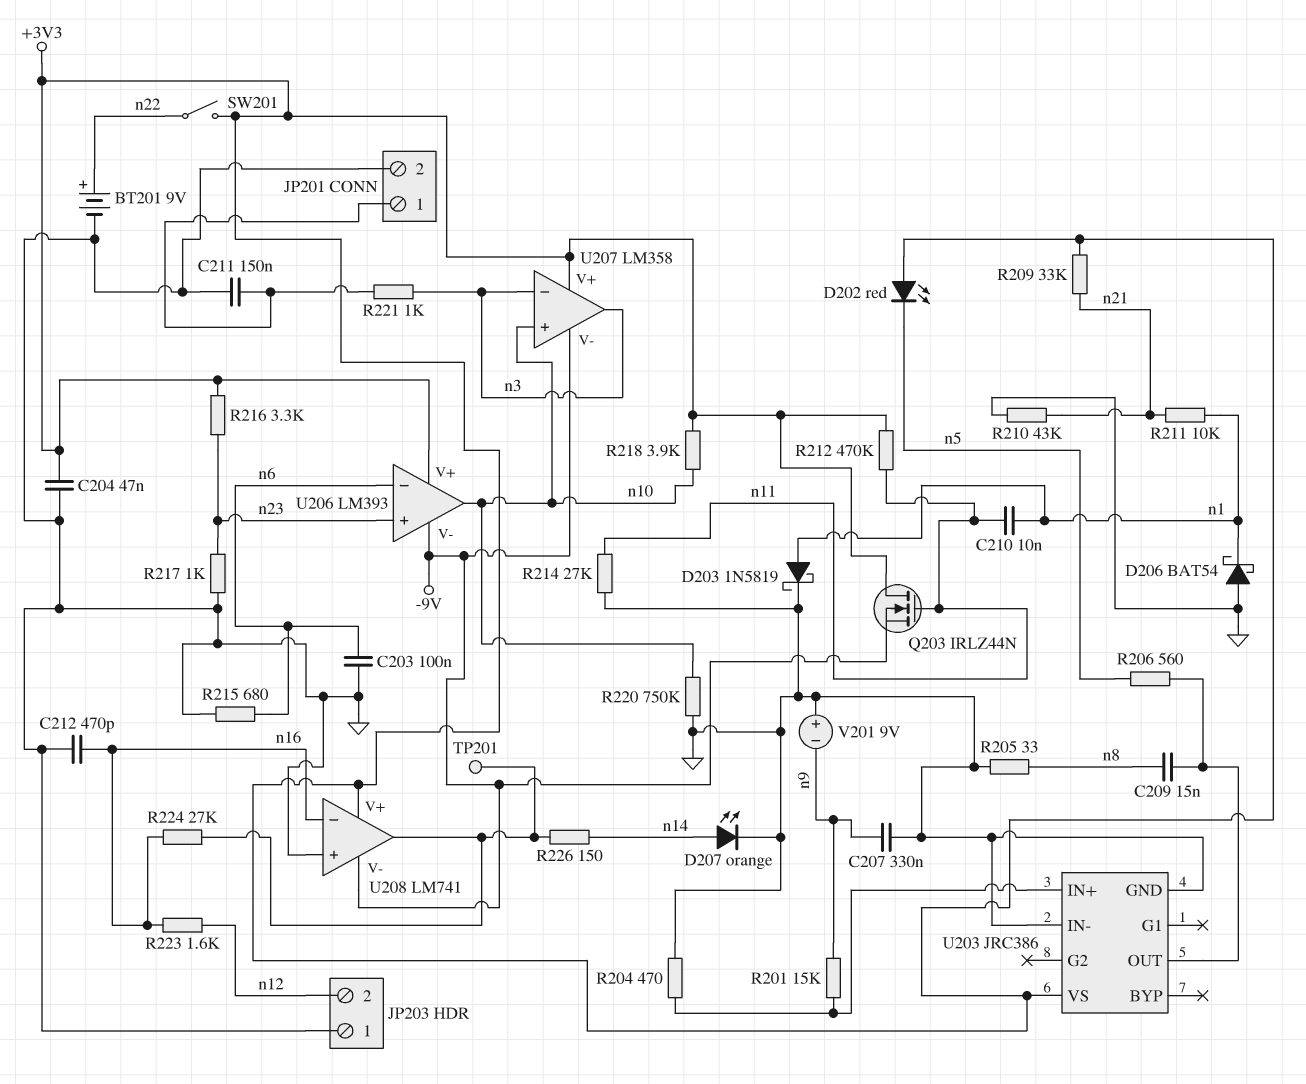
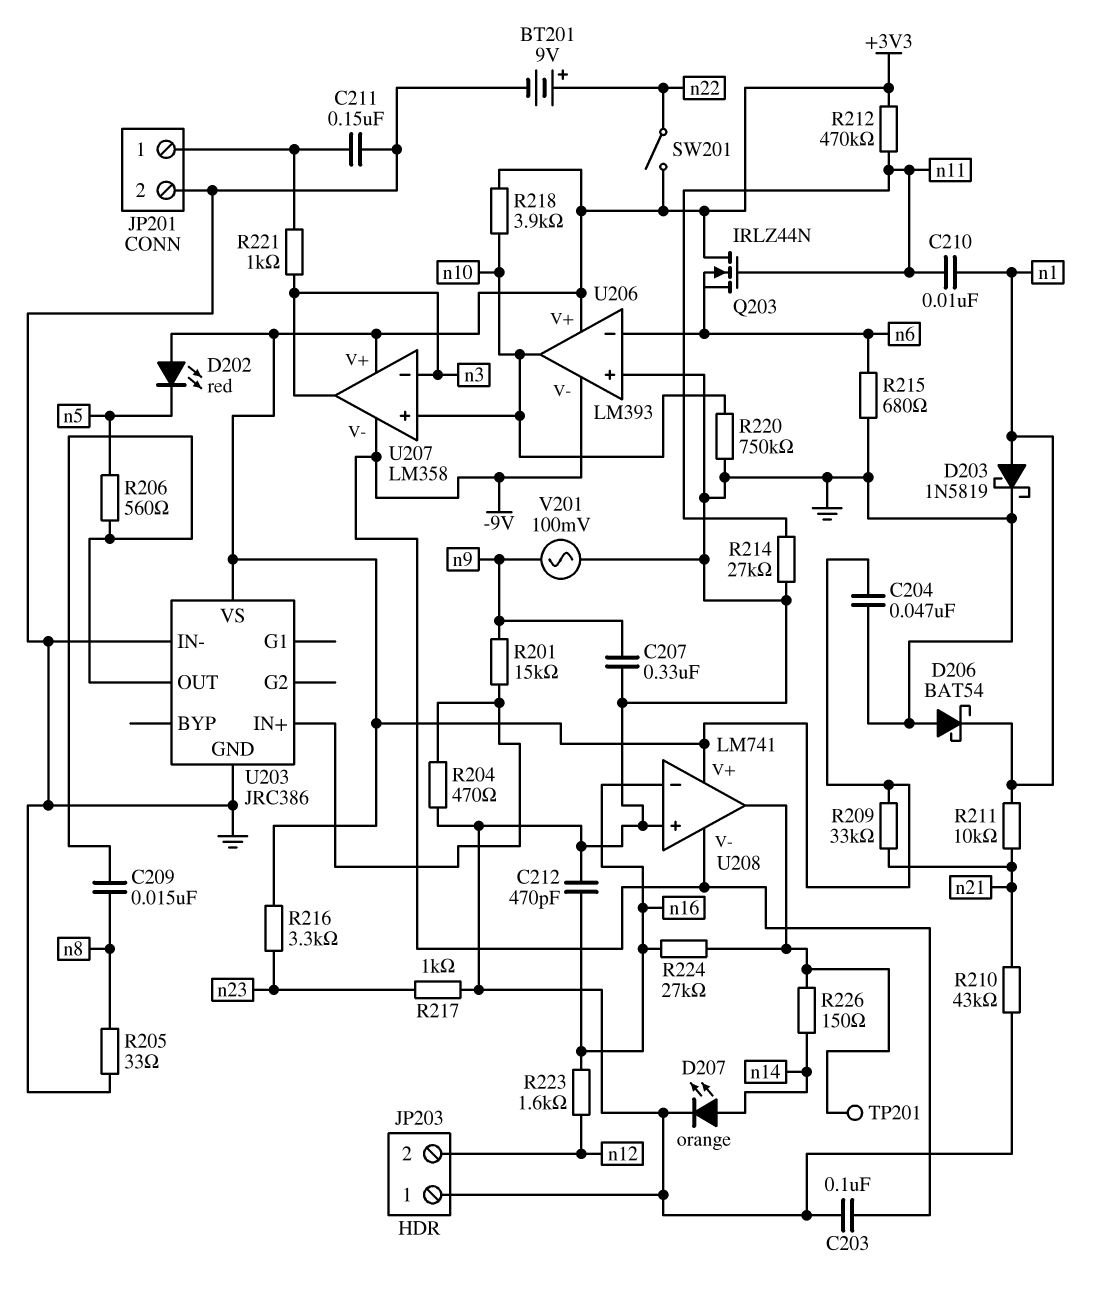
C203: 100nF (GND, n6) -> 100nF (-9V, GND)
Q203: NMOS IRLZ44N (G n11, D +3V3, S -9V) -> NMOS IRLZ44N (G n11, D +3V3, S n6)
U206 pin in+: n23 -> GND
V201: 9V (plus GND, minus n9) -> AC 100mV (GND, n9)

